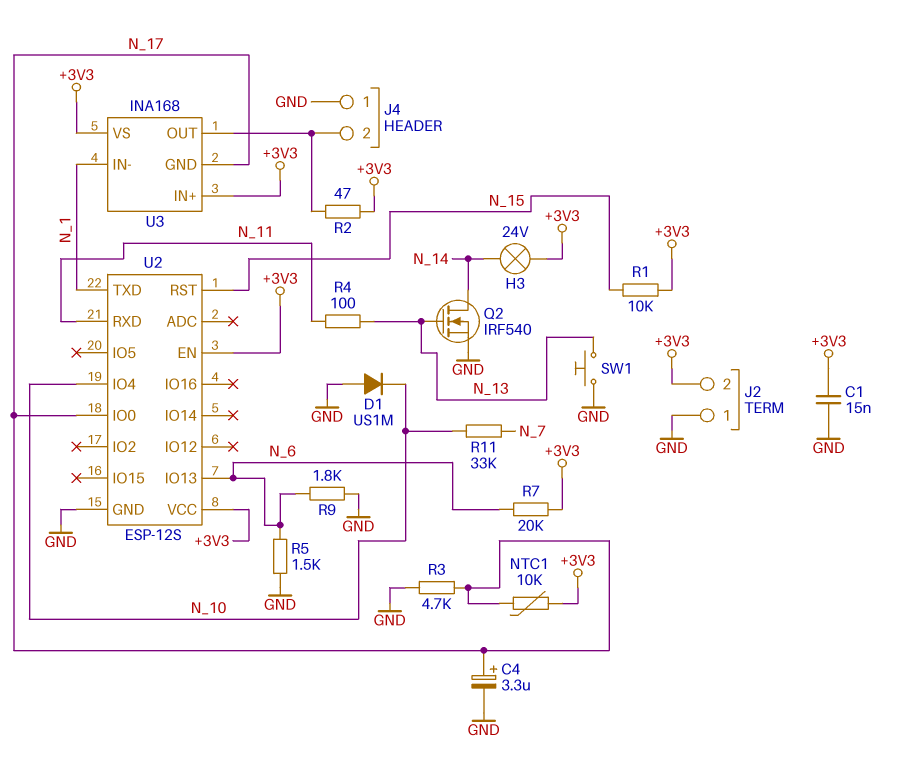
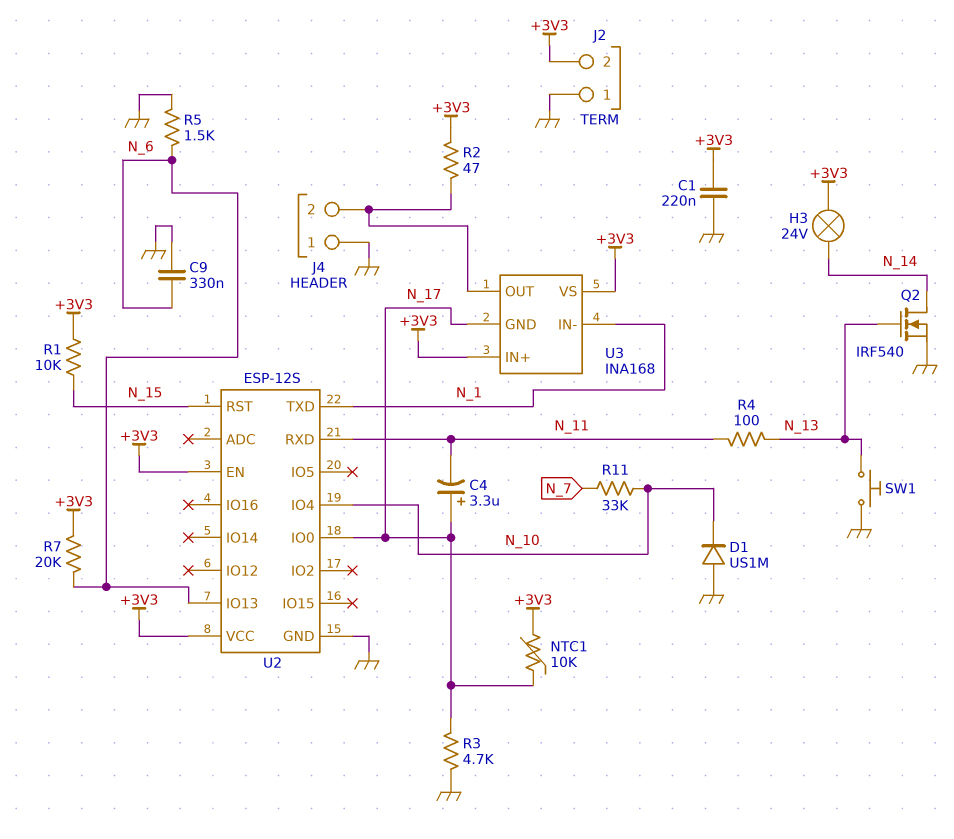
C1: 15nF (+3V3, GND) -> 220nF (+3V3, GND)
C4: 3.3uF (plus N_17, minus GND) -> 3.3uF (plus N_17, minus N_11)
C9: none -> 330nF (GND, N_6)
R9: 1.8k (GND, N_6) -> none

